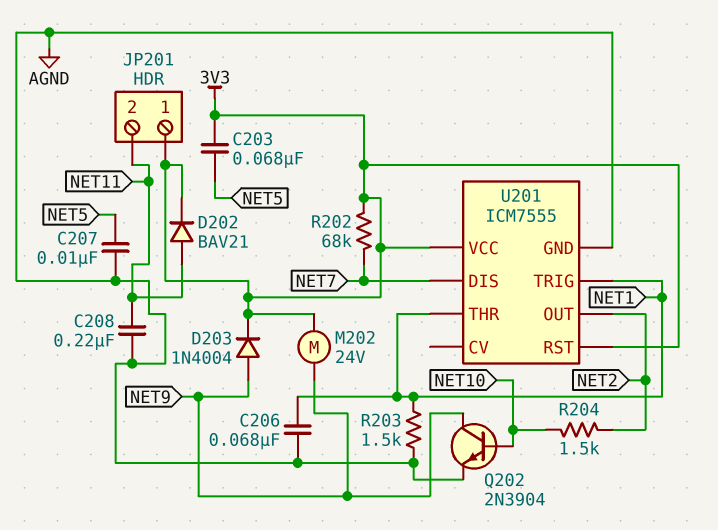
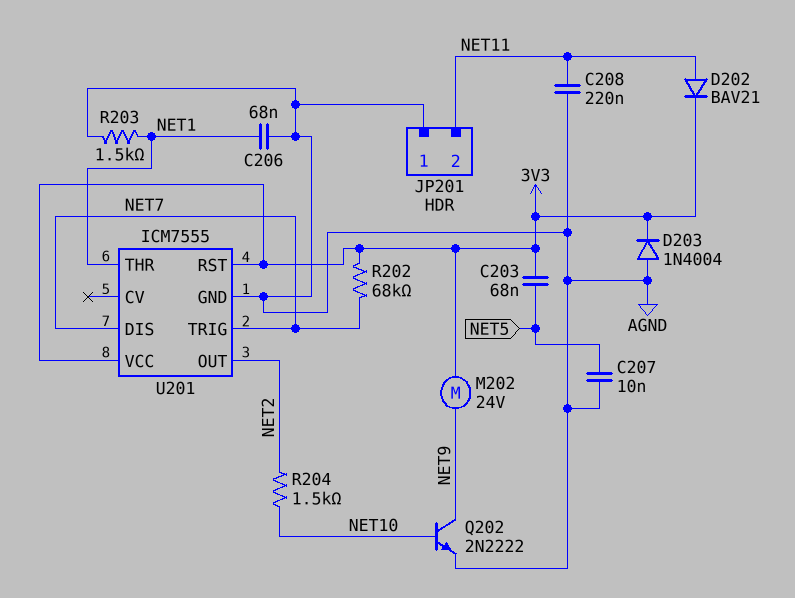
D203: diode 1N4004 (A NET9, K 3V3) -> diode 1N4004 (A AGND, K 3V3)
JP201 pin 1: 3V3 -> AGND
Q202: NPN 2N3904 (B NET10, C NET9, E AGND) -> NPN 2N2222 (B NET10, C NET9, E AGND)
U201 pin TRIG: NET1 -> NET7

